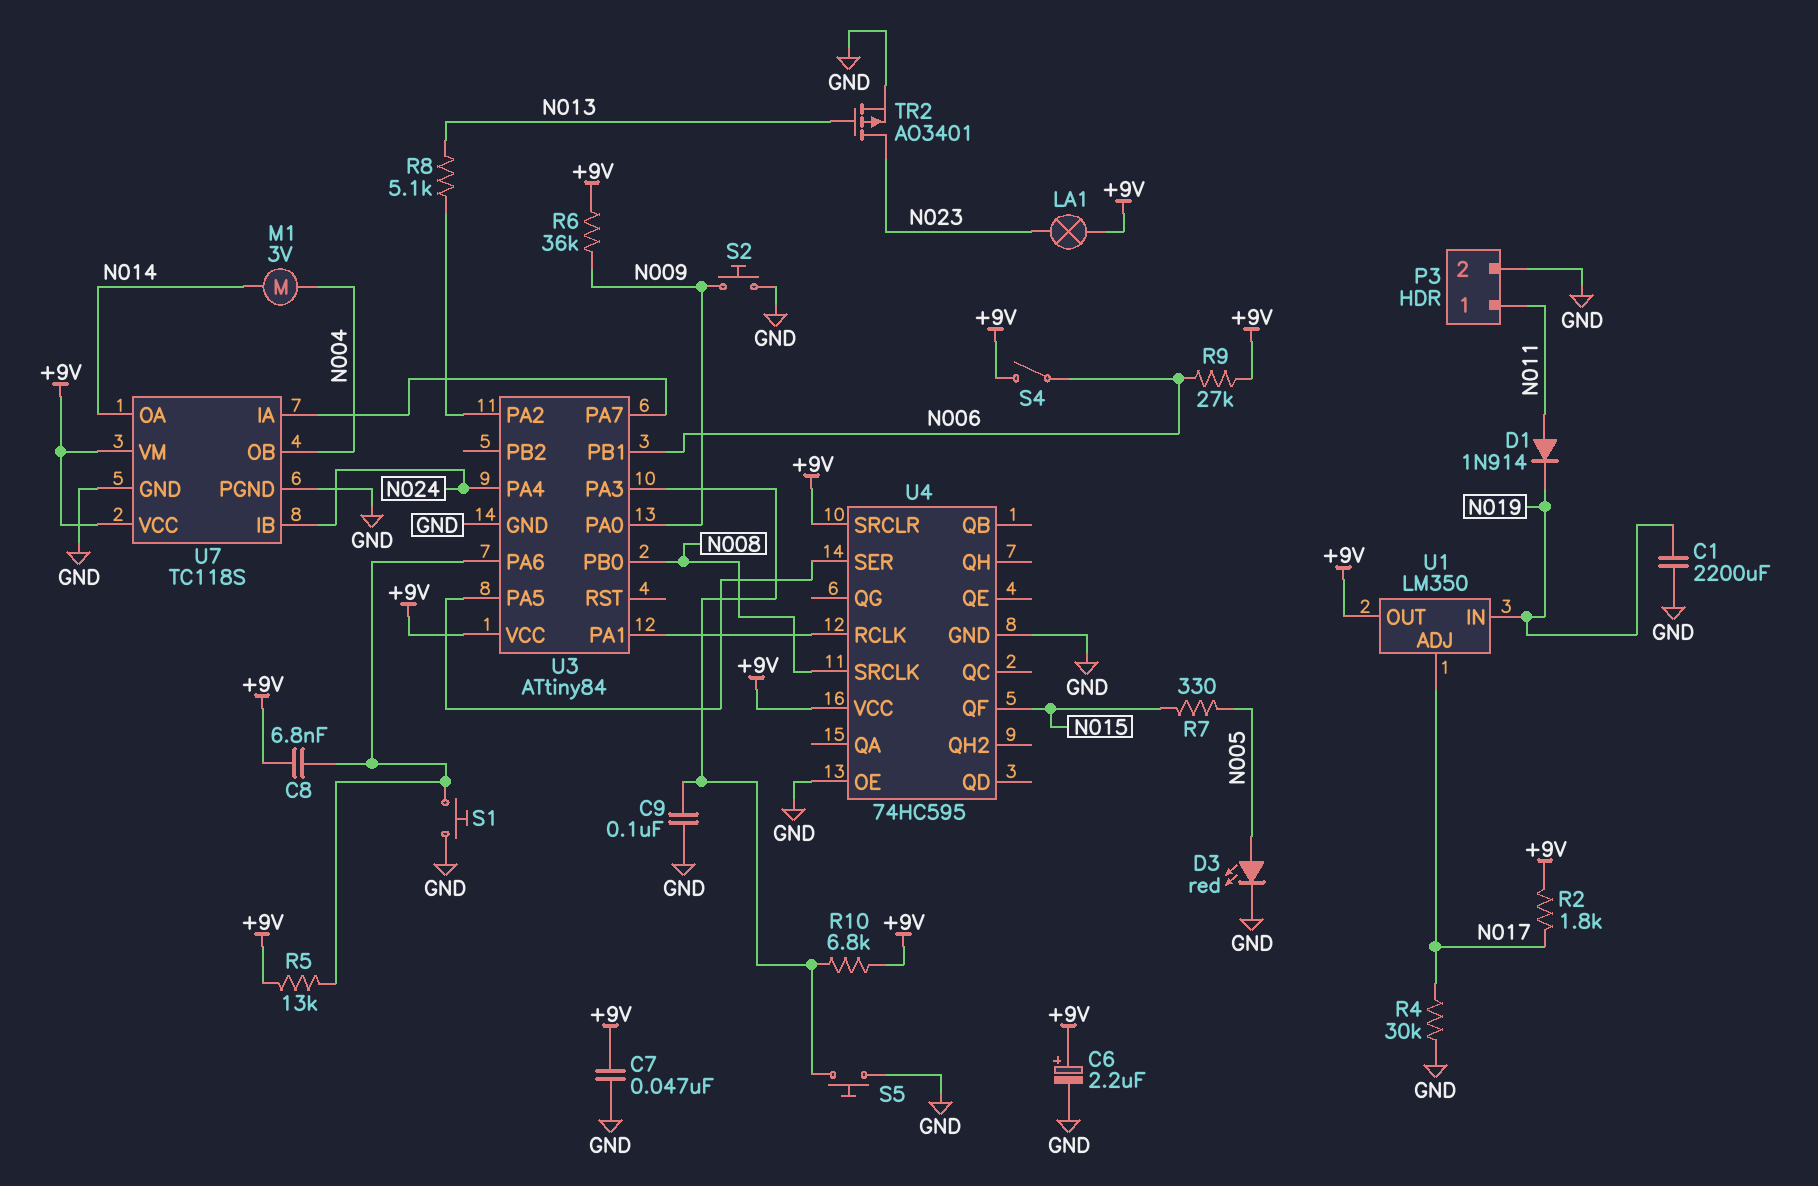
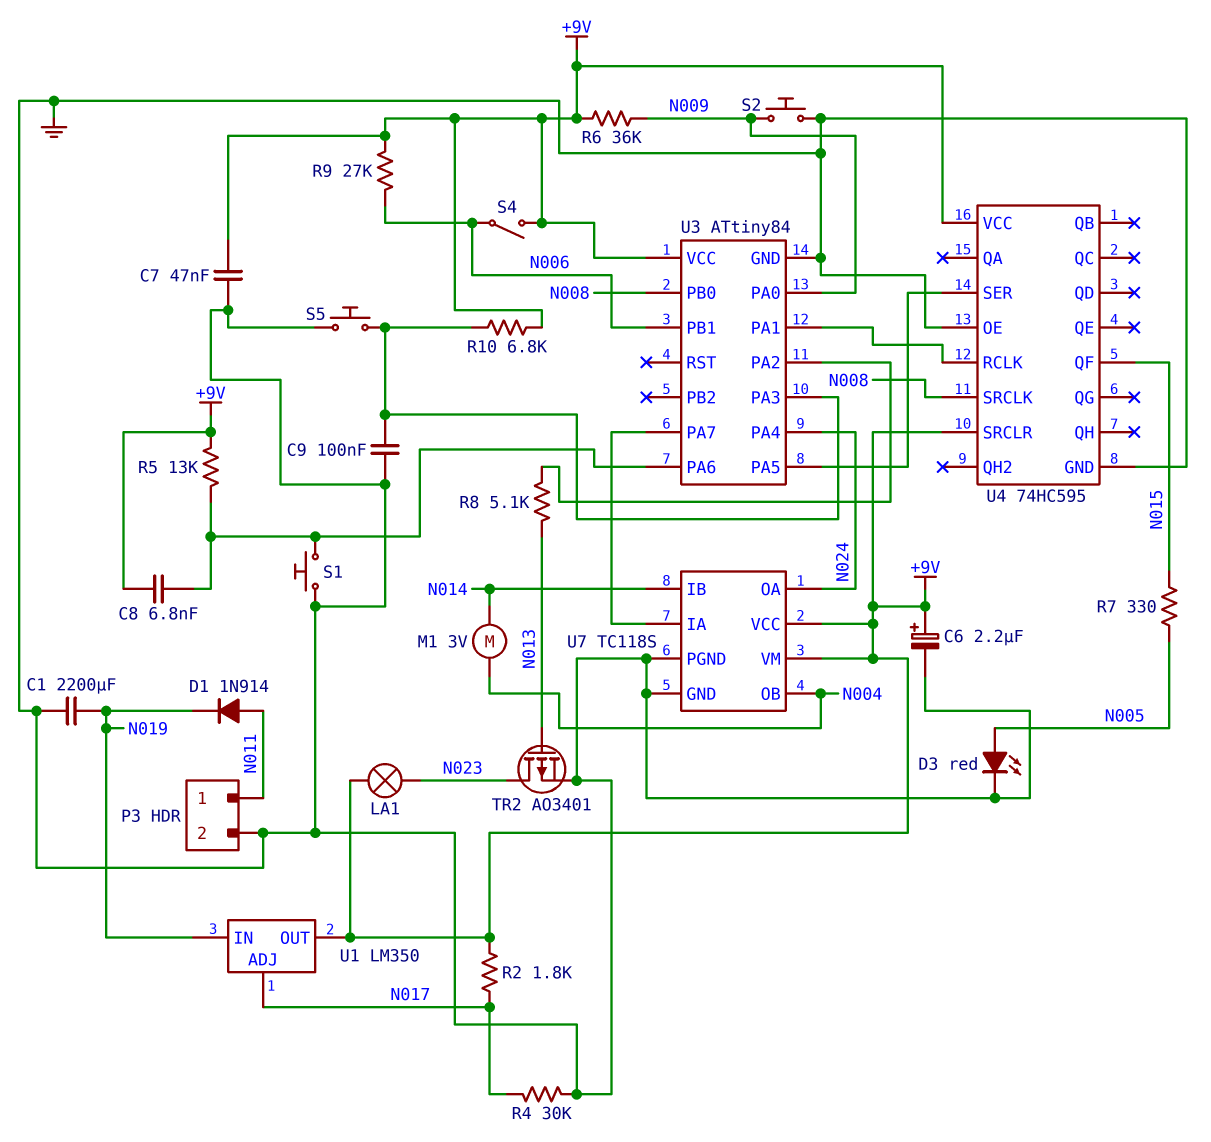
U7 pin IB: N024 -> N014
U7 pin OA: N014 -> N024

